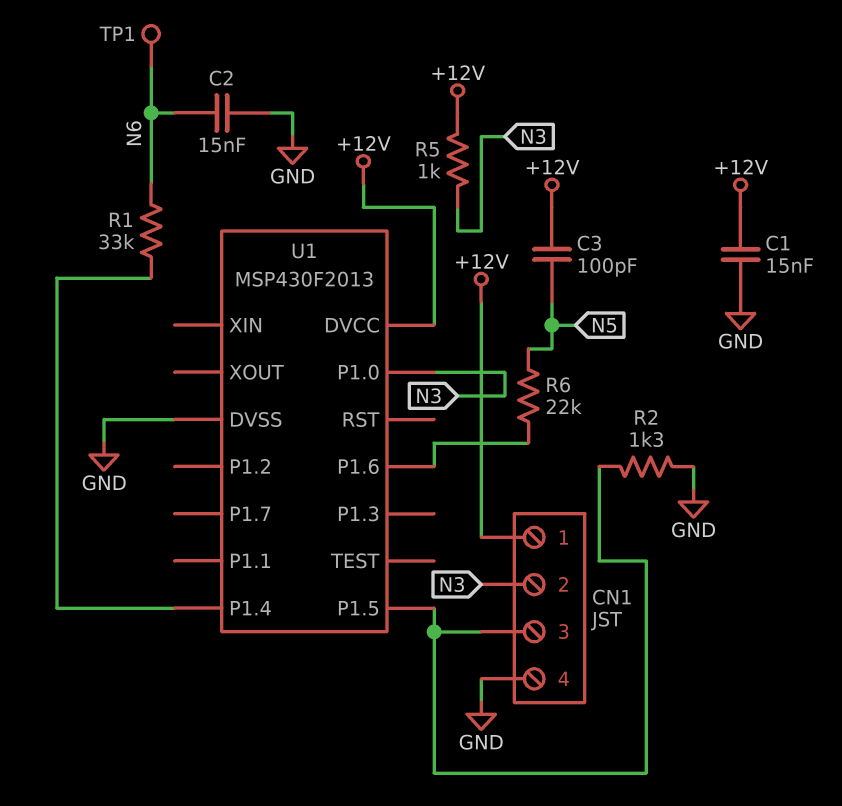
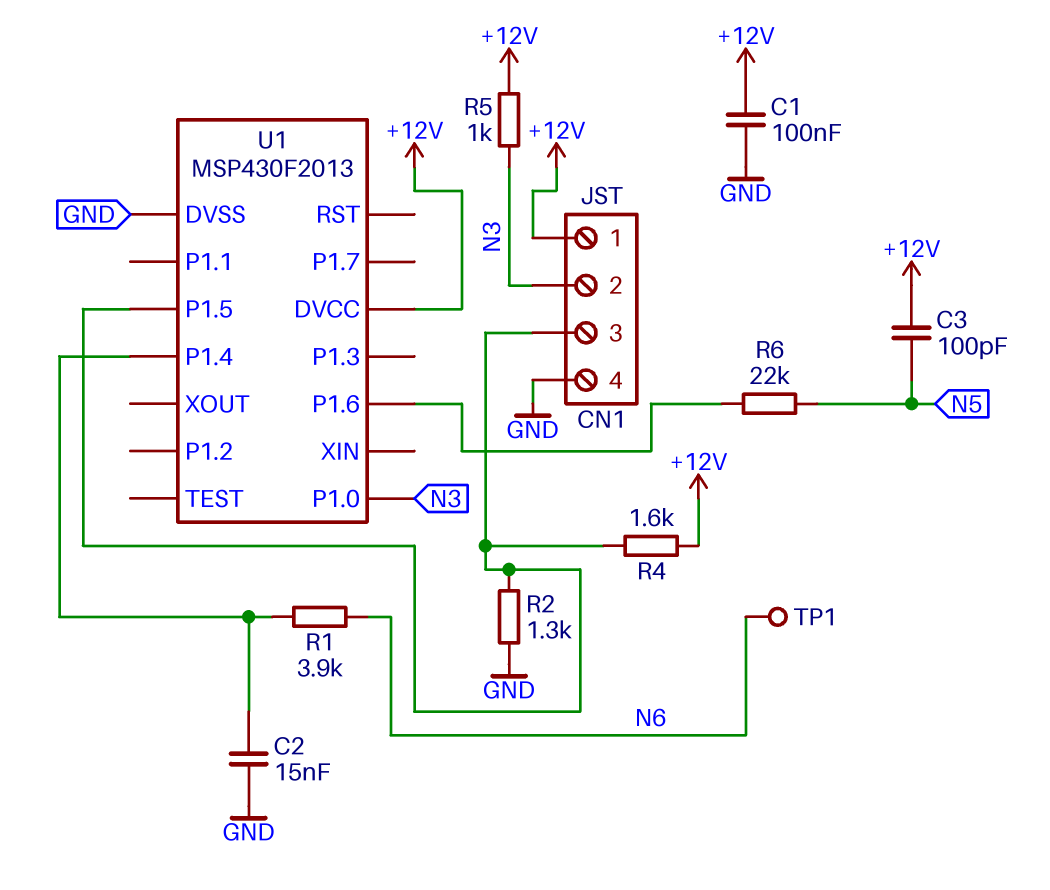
C1: 15nF (+12V, GND) -> 100nF (+12V, GND)
C2: 15nF (GND, N6) -> 15nF (GND, U1/P1.4)
R1: 33k (N6, U1/P1.4) -> 3.9k (N6, U1/P1.4)
R4: none -> 1.6k (+12V, CN1/3)

